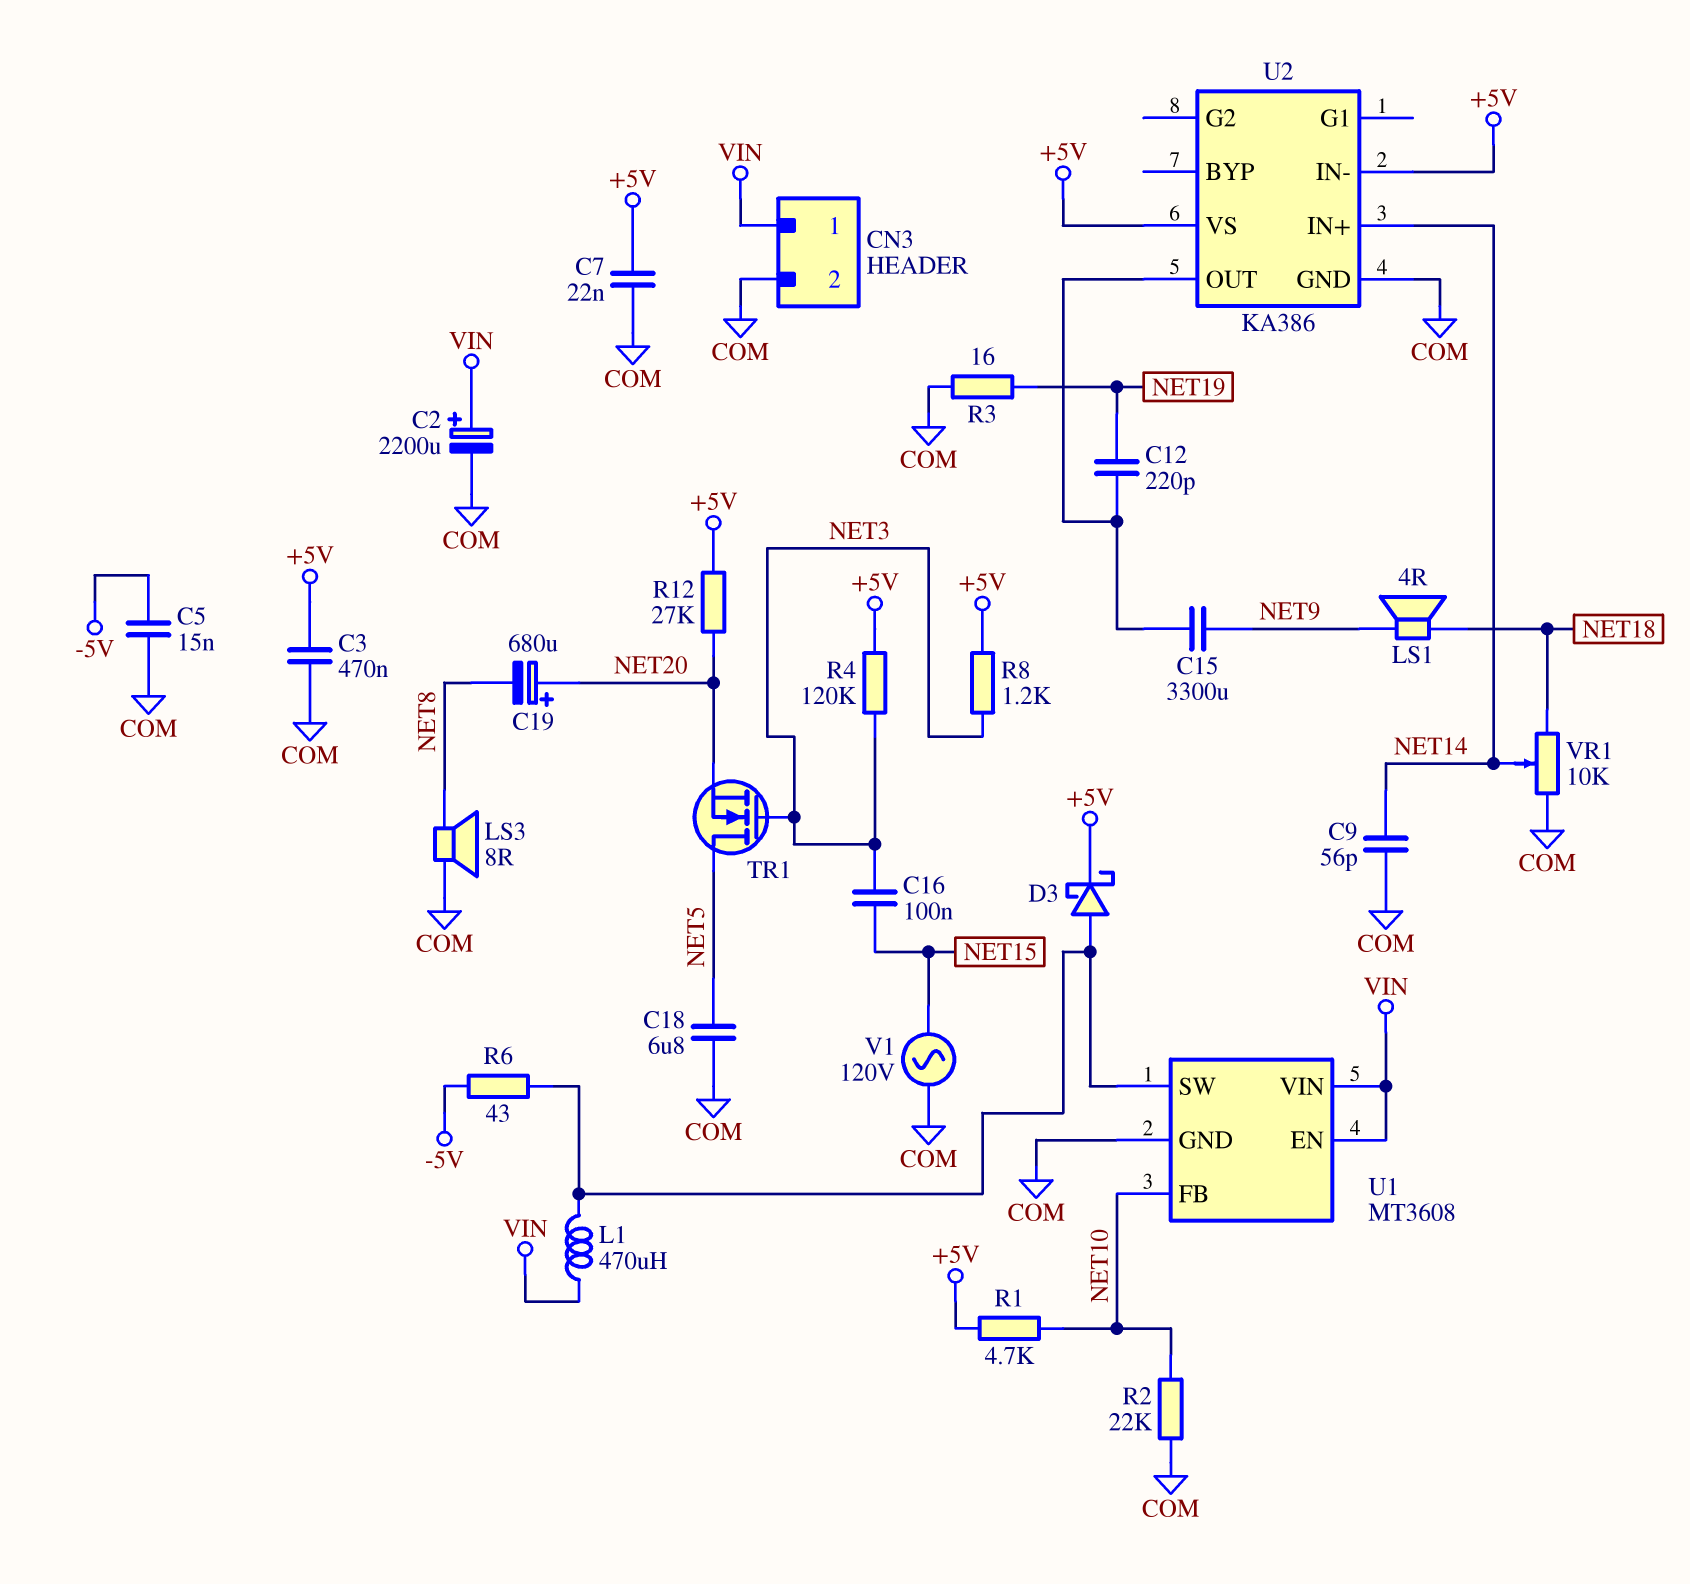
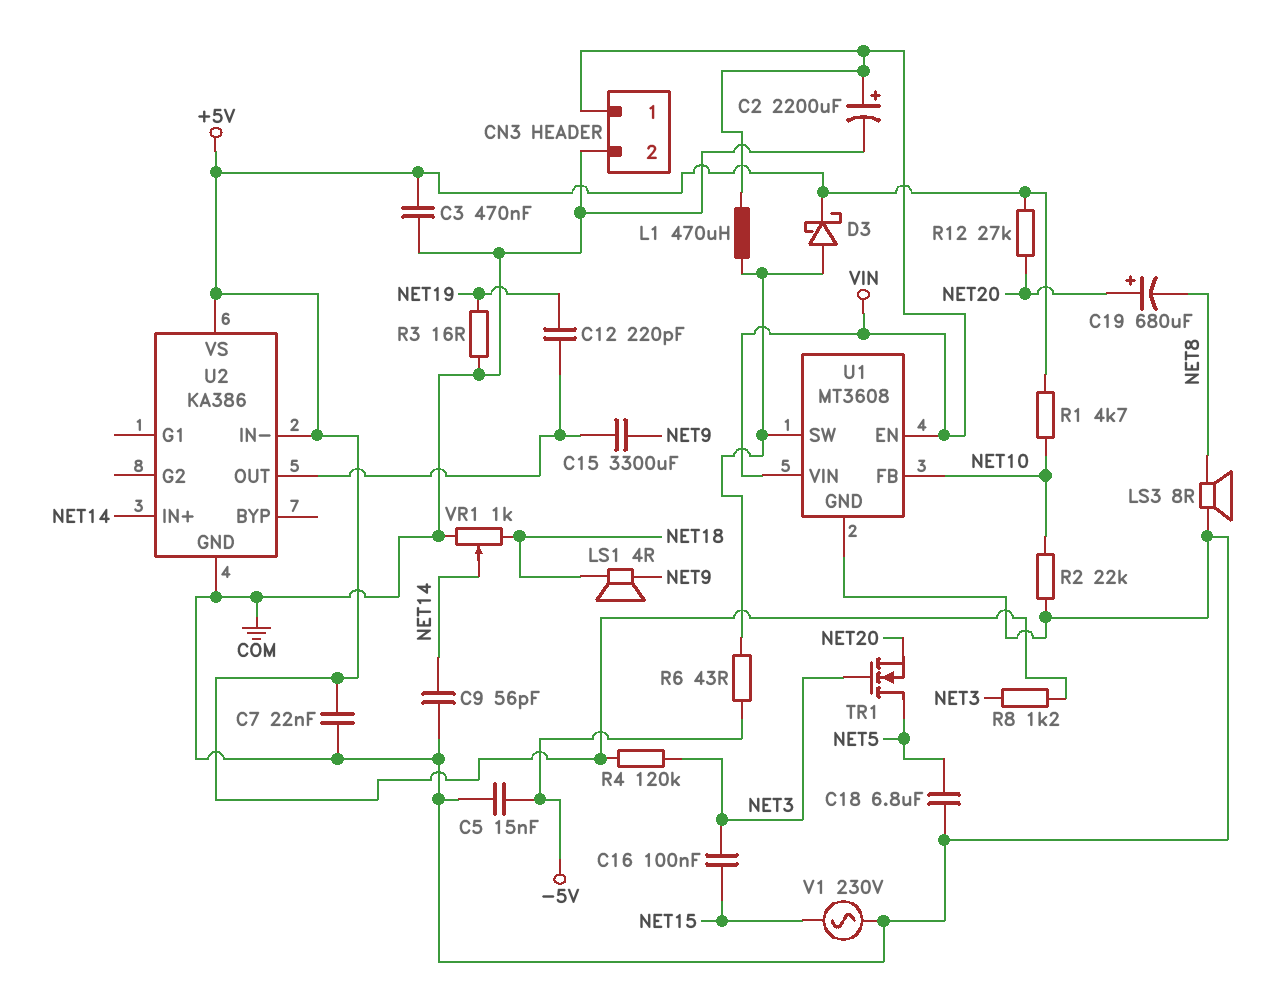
V1: AC 120V (COM, NET15) -> AC 230V (COM, NET15)
VR1: 10k (COM, NET18, wiper NET14) -> 1k (COM, NET18, wiper NET14)

